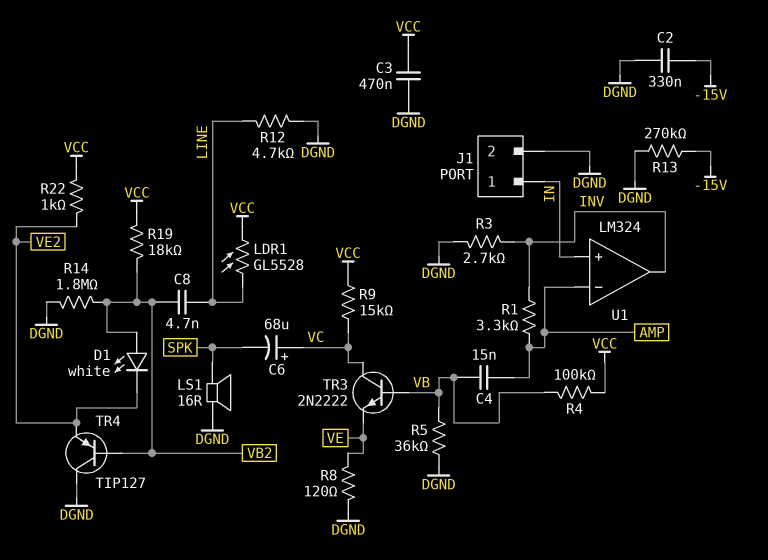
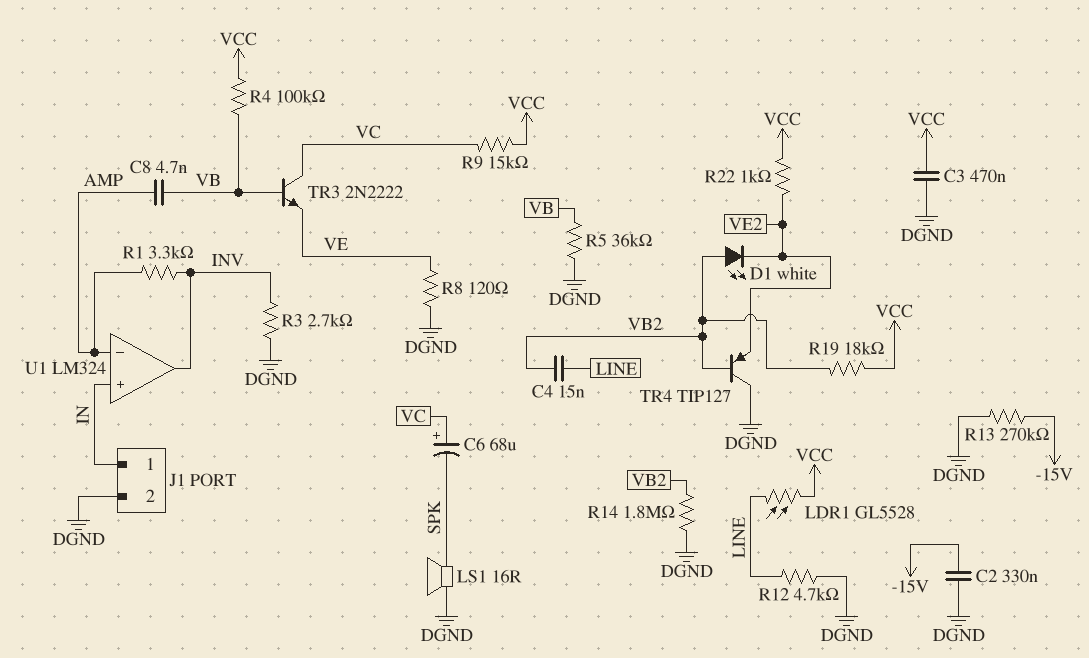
C4: 15nF (AMP, VB) -> 15nF (LINE, VB2)
C8: 4.7nF (LINE, VB2) -> 4.7nF (AMP, VB)

